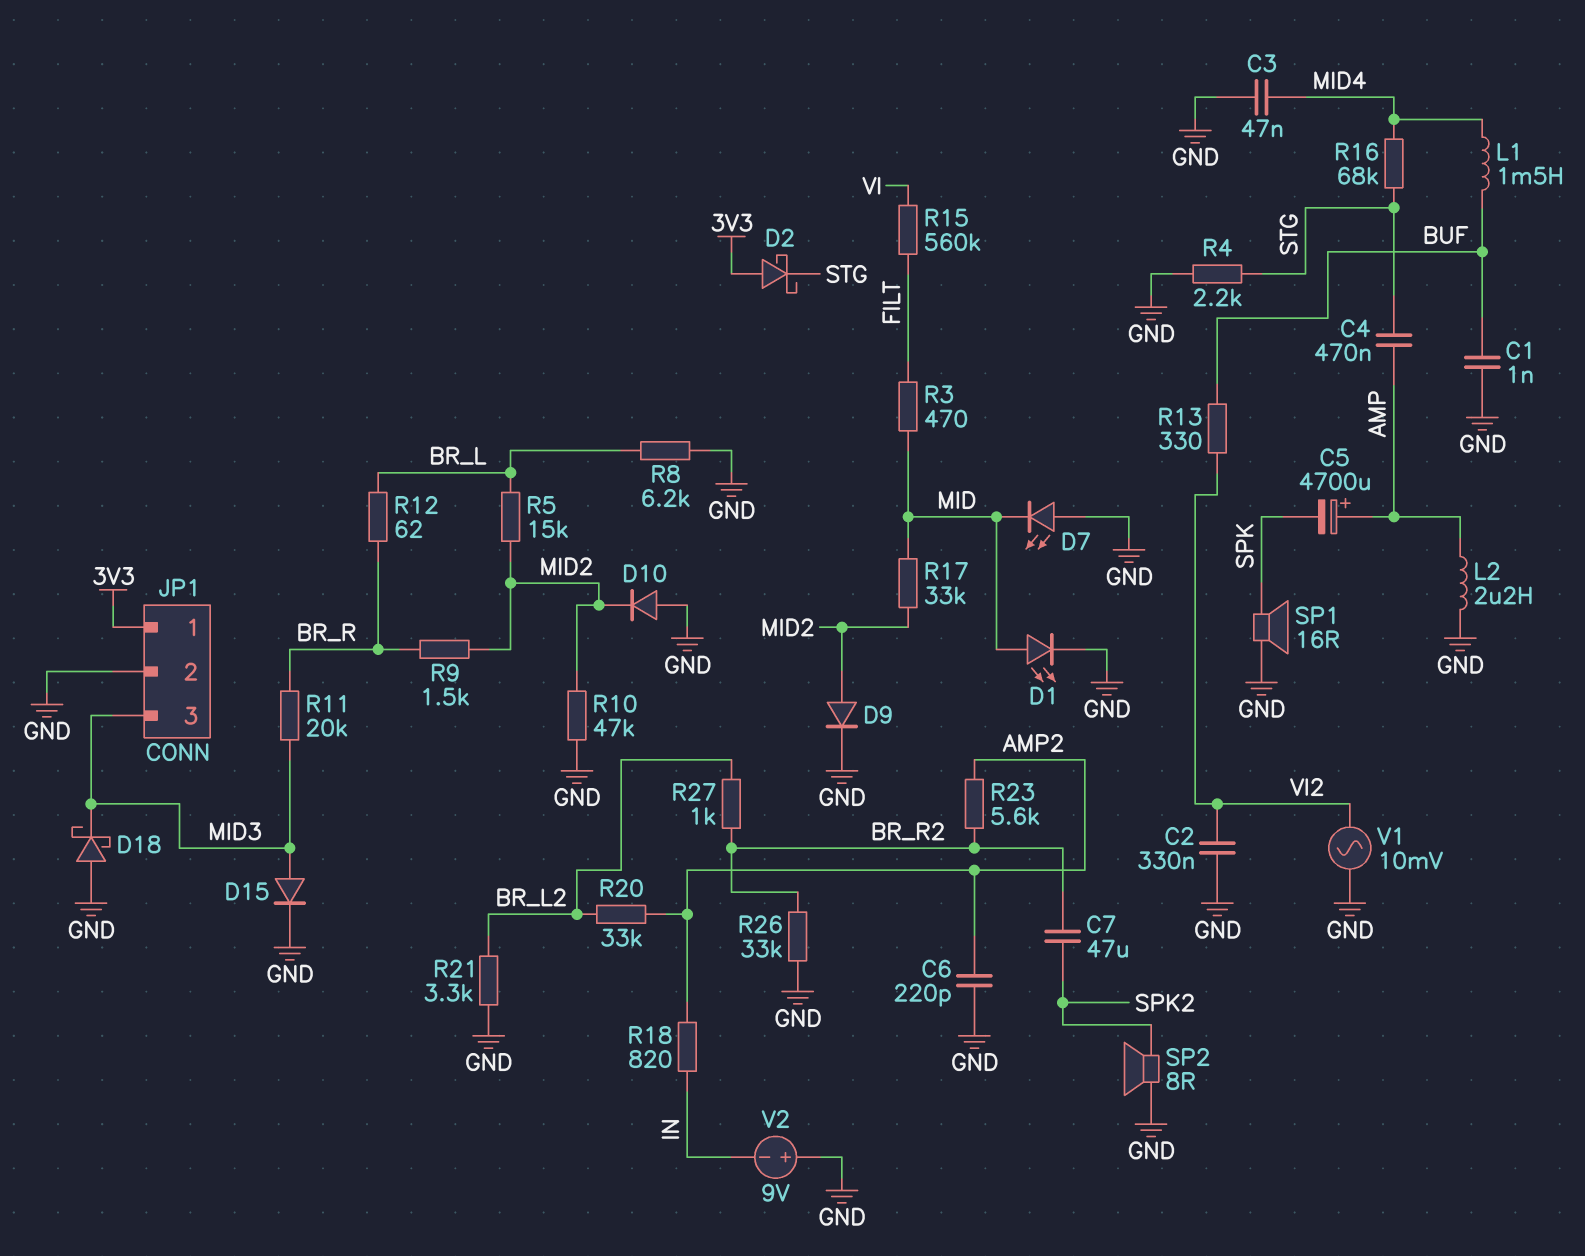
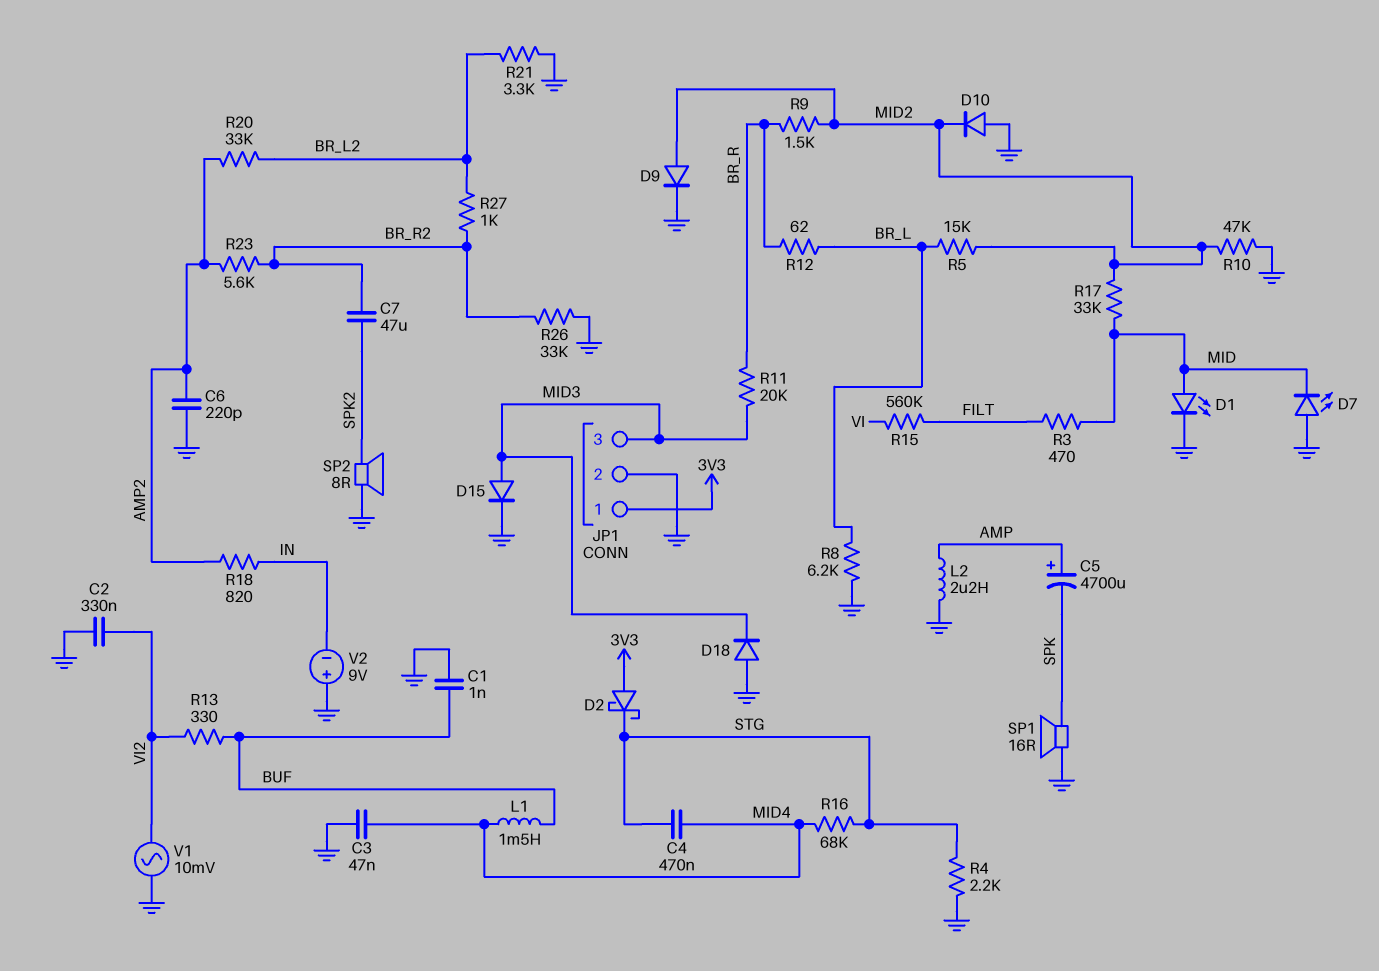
C4: 470nF (AMP, STG) -> 470nF (MID4, STG)
D18: schottky (A GND, K MID3) -> diode (A GND, K MID3)

